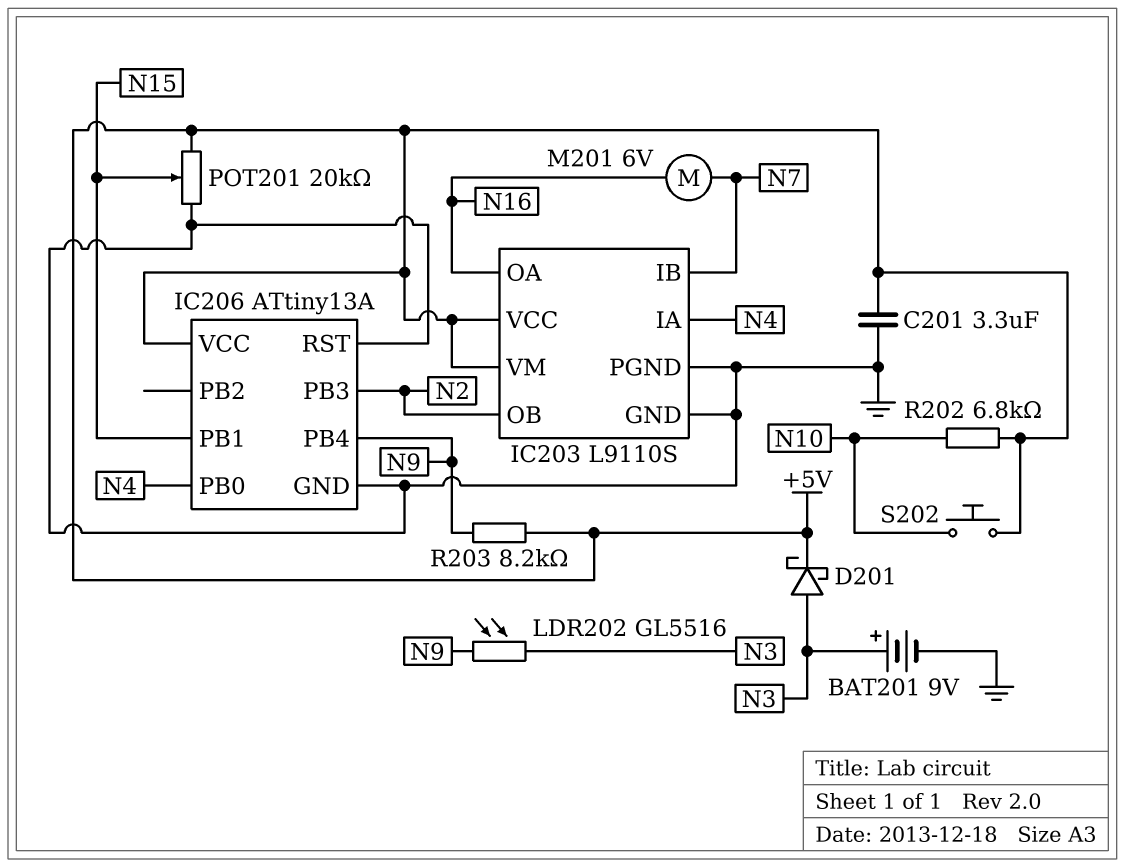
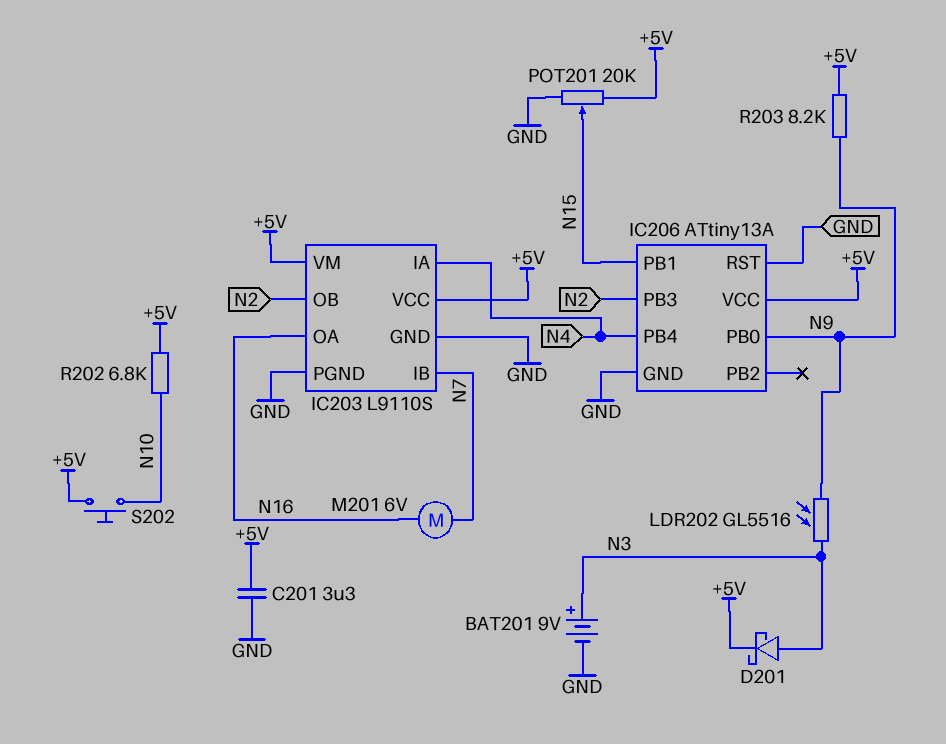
IC206 pin PB0: N4 -> N9
IC206 pin PB4: N9 -> N4

